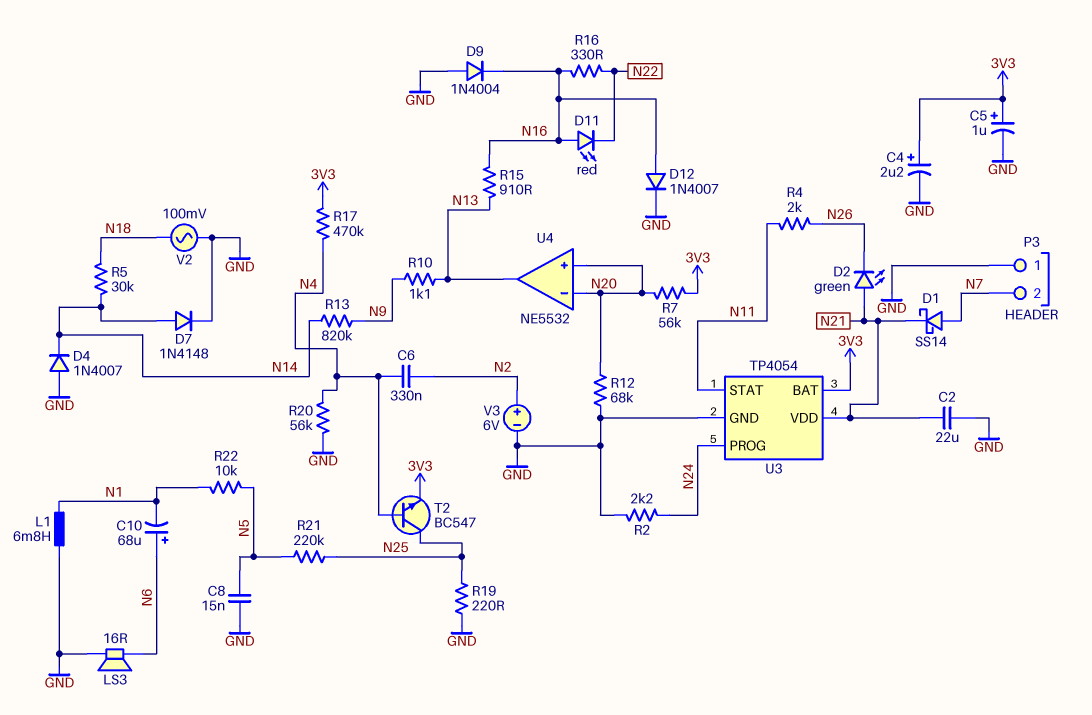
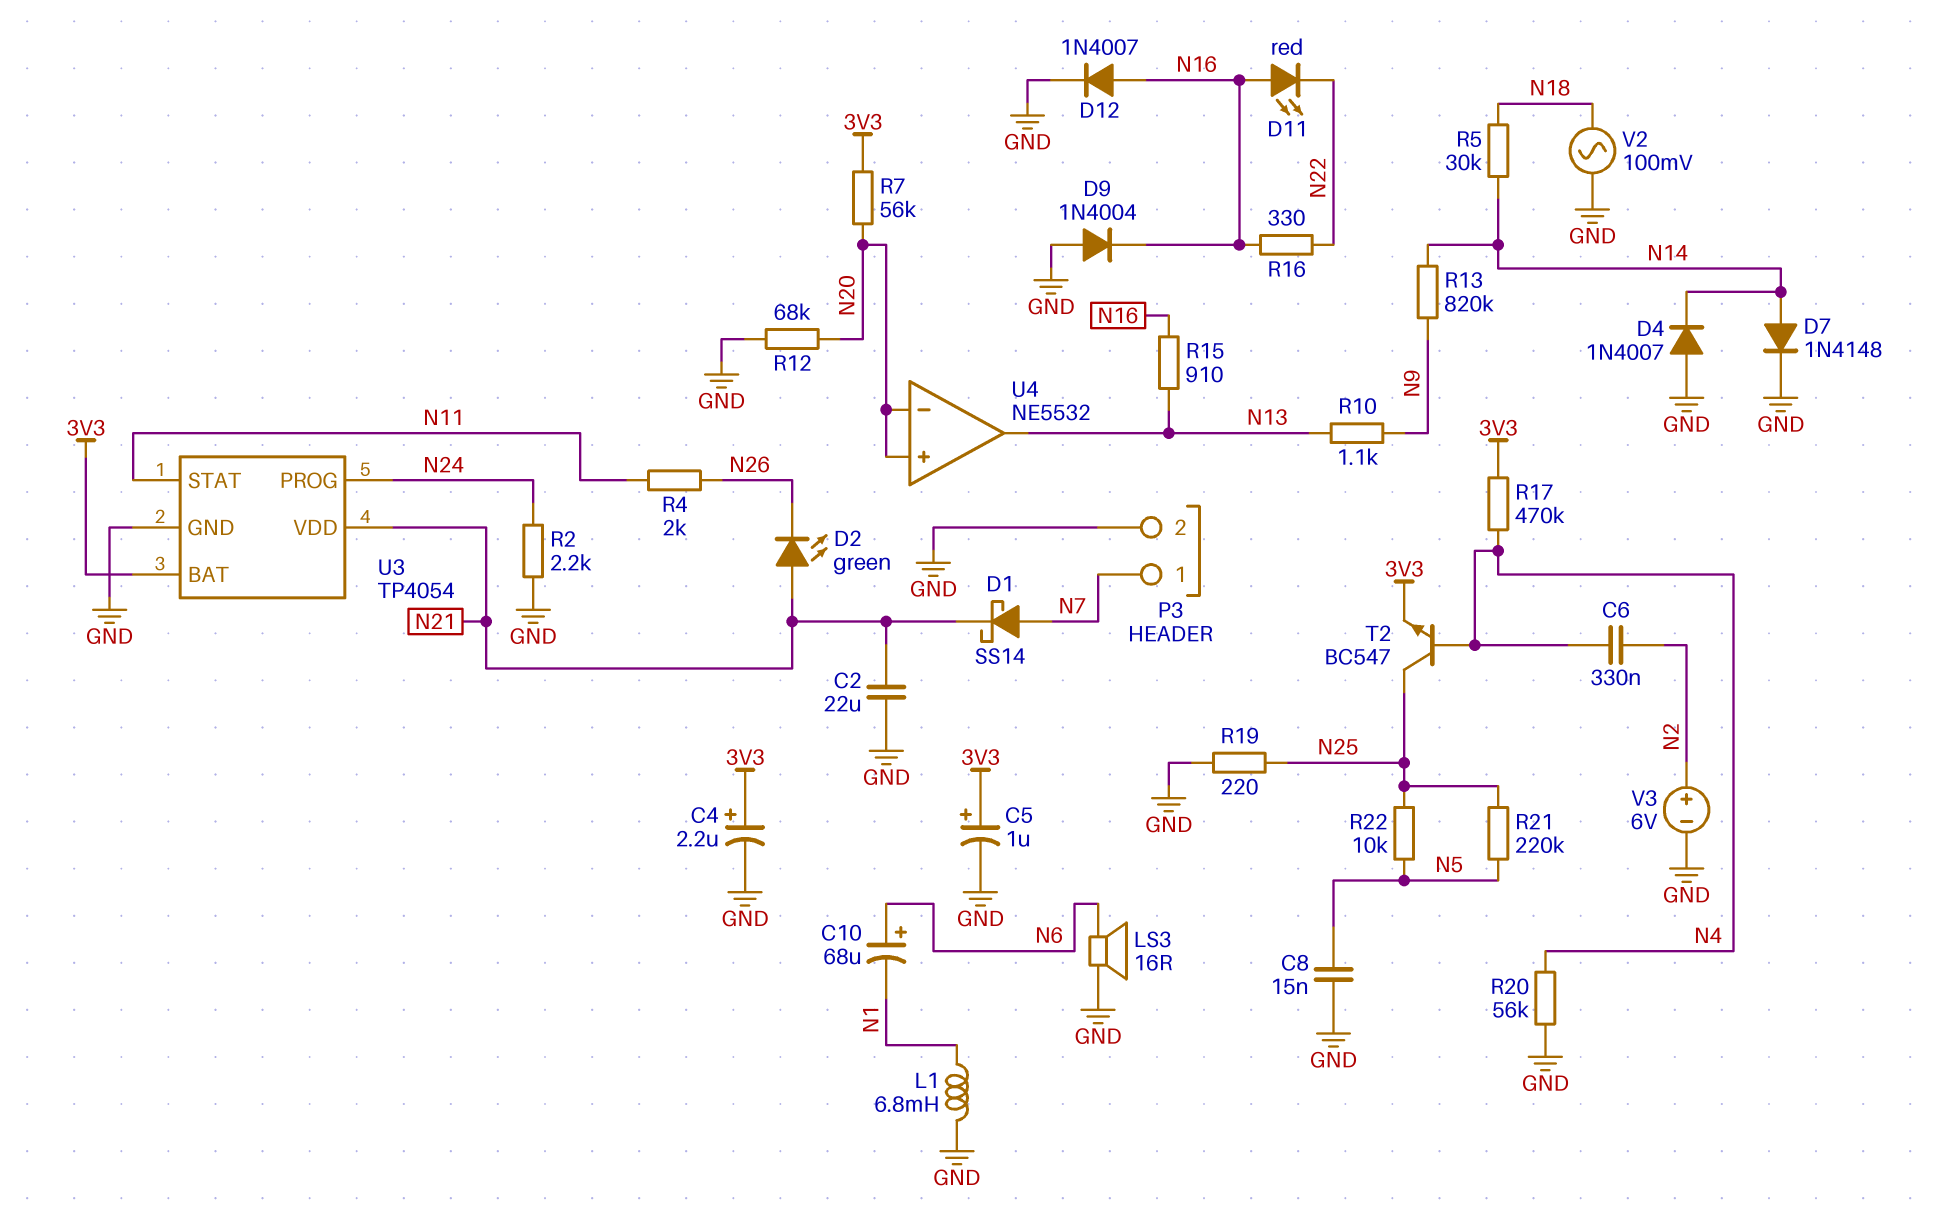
P3 pin 1: GND -> N7
P3 pin 2: N7 -> GND
R22: 10k (N1, N5) -> 10k (N5, N25)

